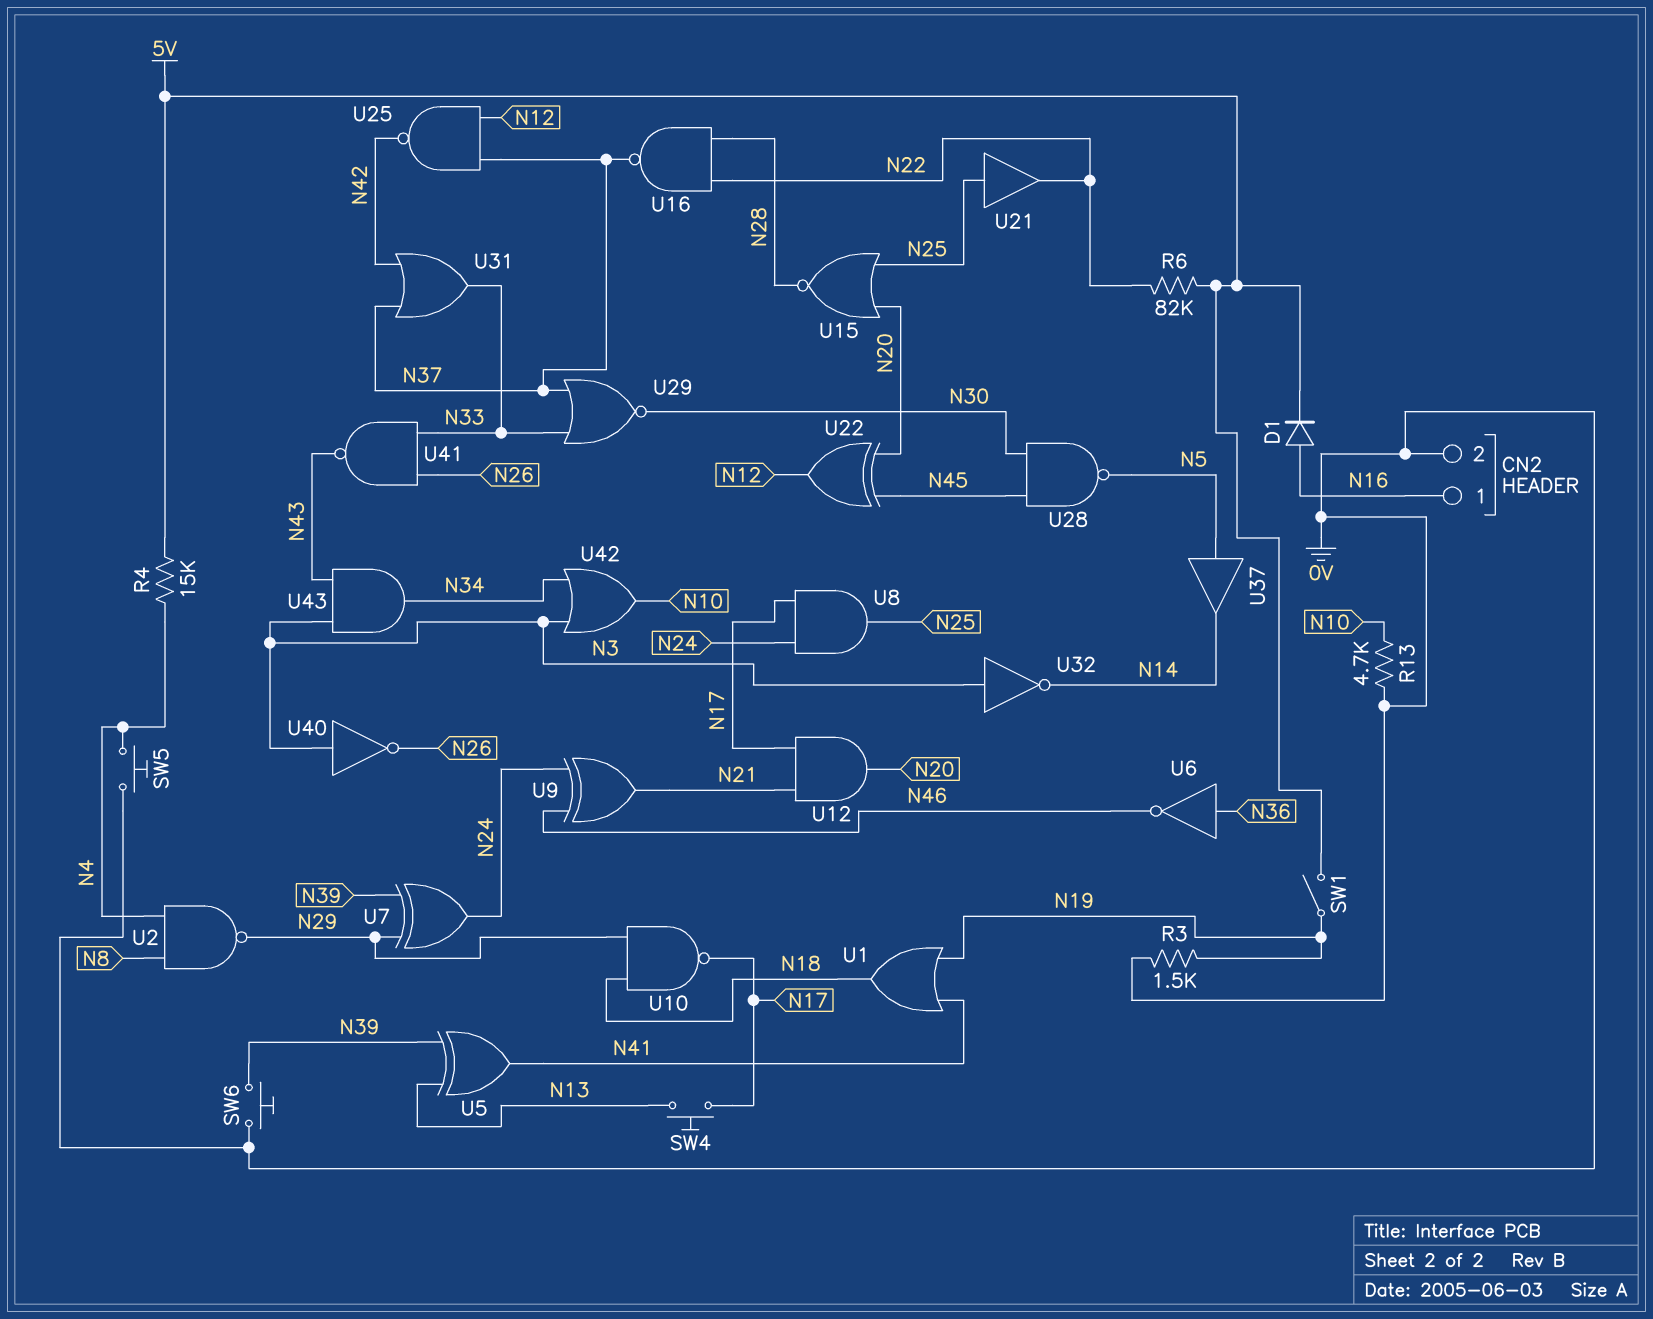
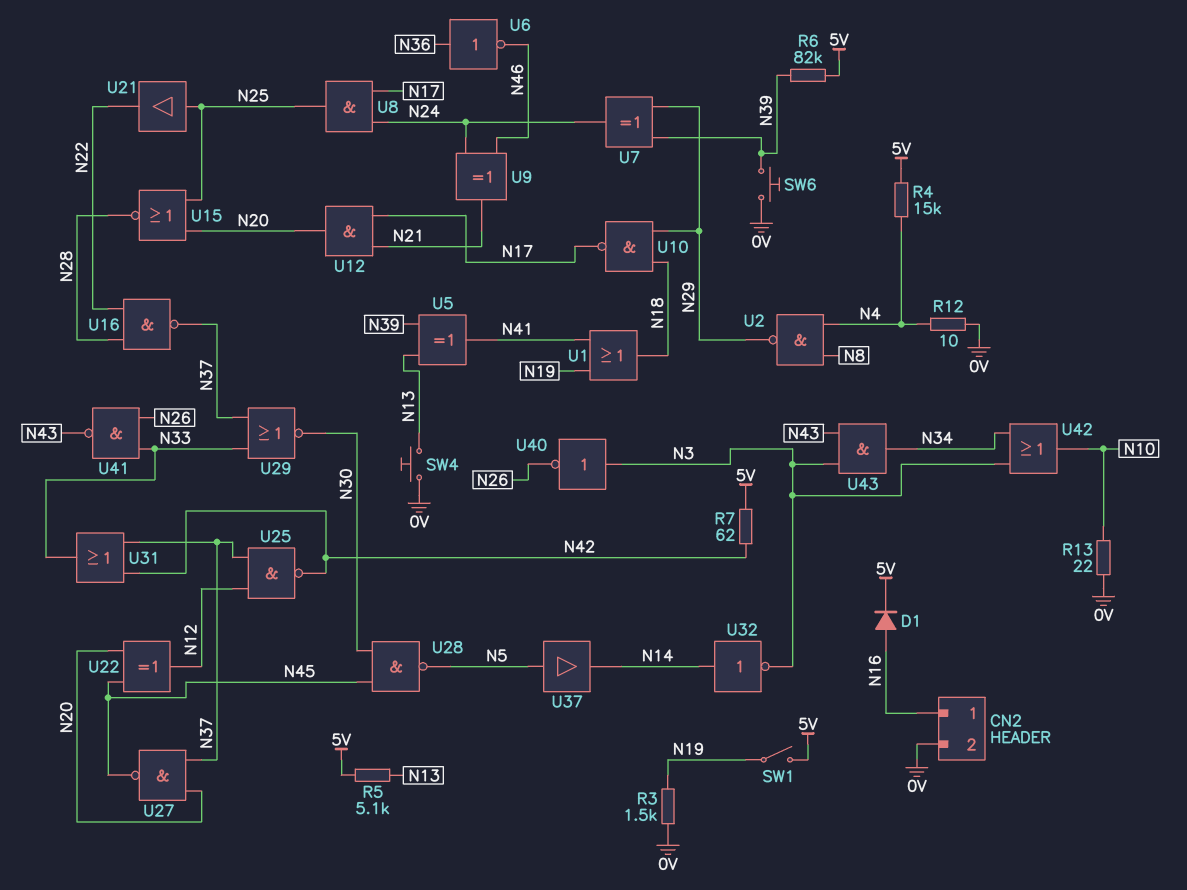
R5: none -> 5.1k (5V, N13)
R6: 82k (5V, N22) -> 82k (5V, N39)
R7: none -> 62 (5V, N42)
R12: none -> 10 (0V, N4)
R13: 4.7k (0V, N10) -> 22 (0V, N10)
SW4: button (N13, N17) -> button (0V, N13)
SW5: button (0V, N4) -> none
U27: none -> NAND (in N20, in N37, out N45)
U32: NOT (in N3, out N14) -> NOT (in N14, out N3)

